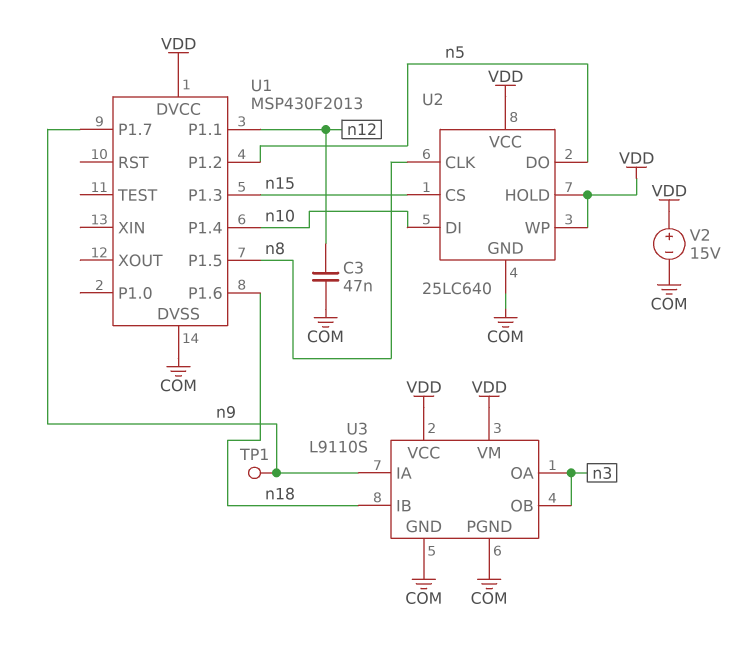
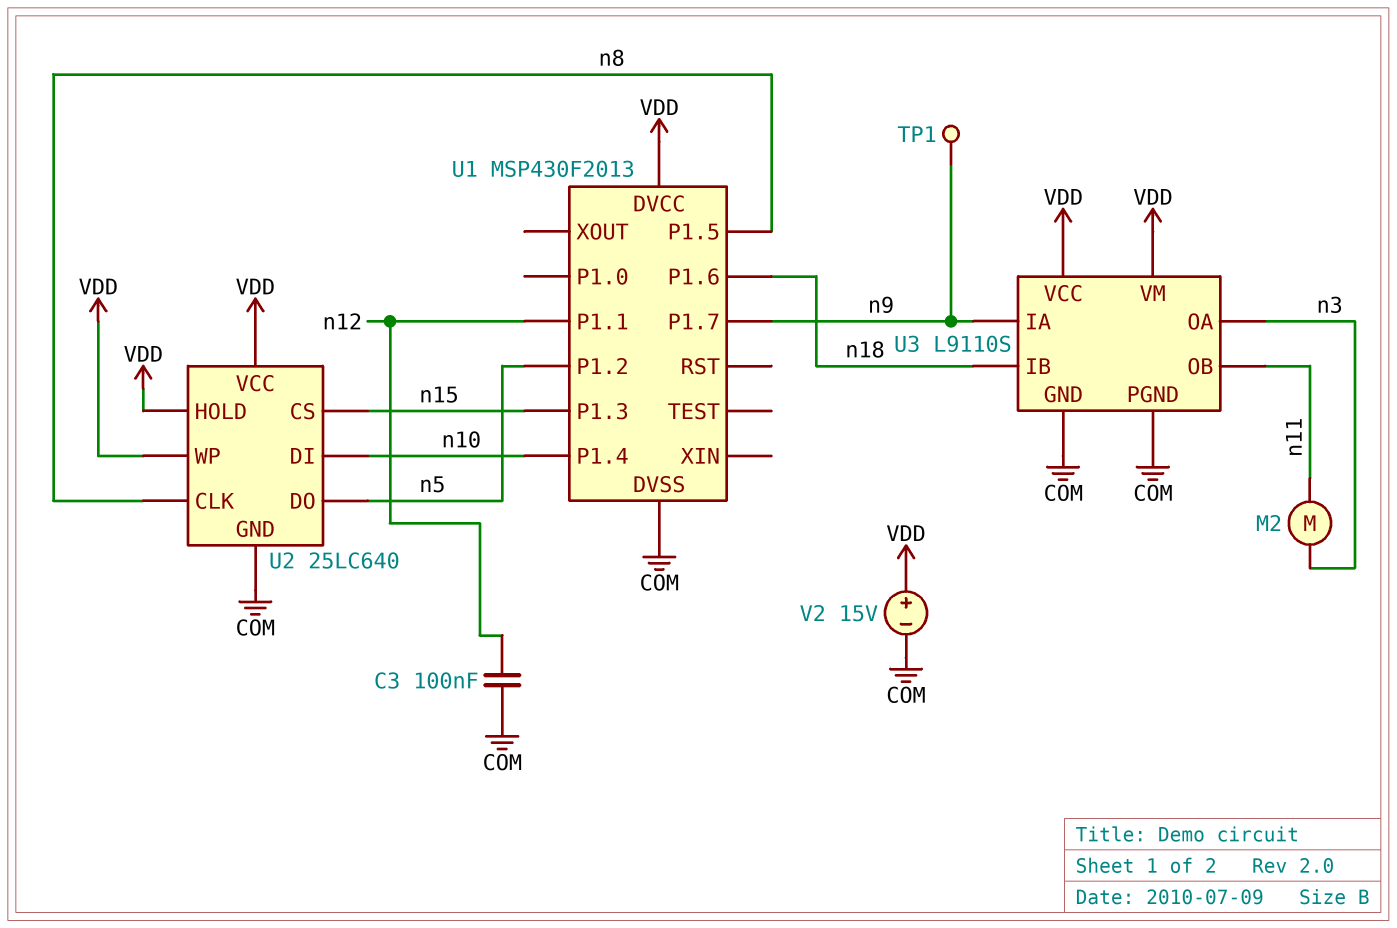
C3: 47nF (COM, n12) -> 100nF (COM, n12)
M2: none -> motor (n3, n11)
U3 pin OB: n3 -> n11

